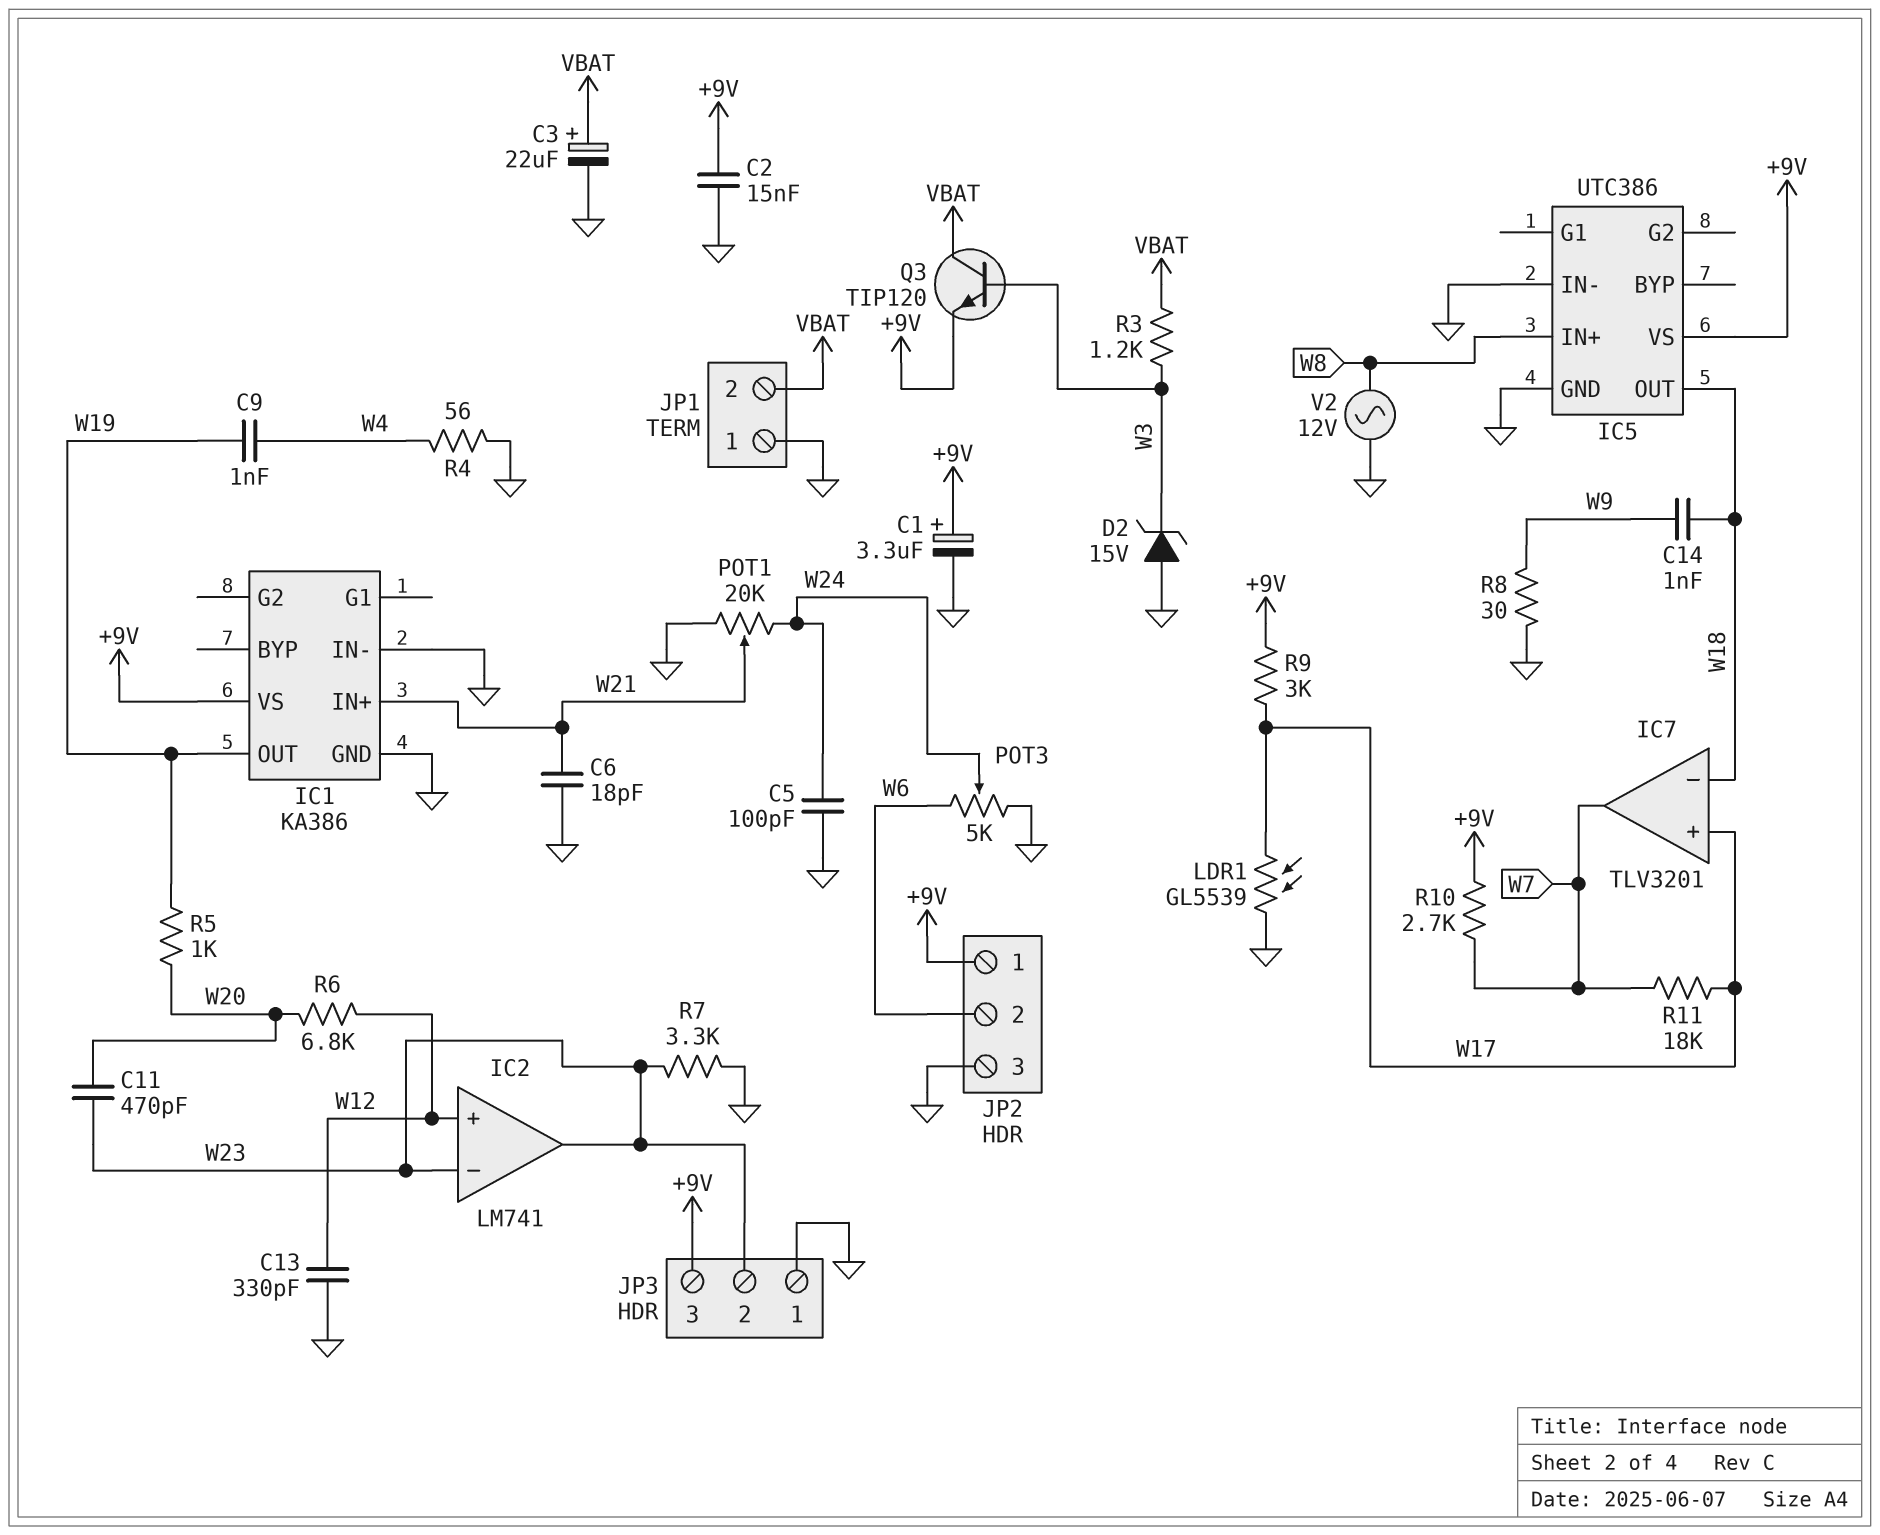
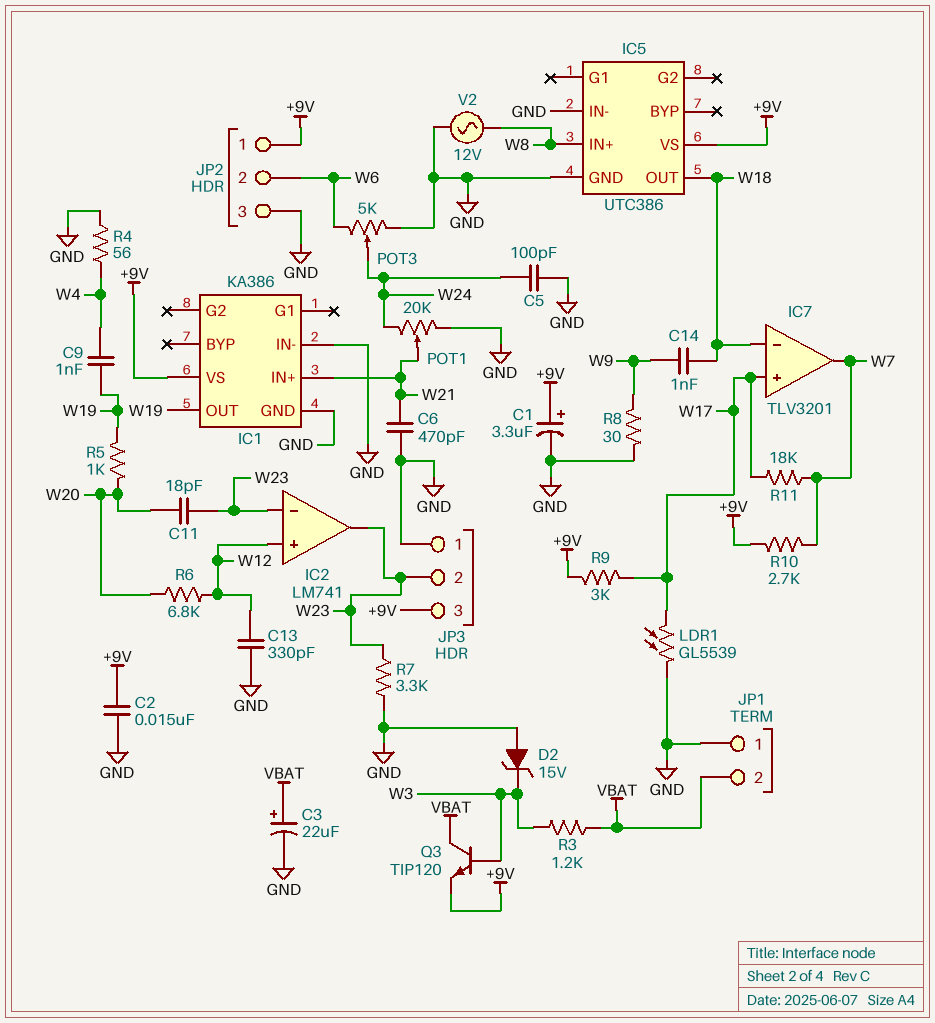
C6: 18pF (GND, W21) -> 470pF (GND, W21)
C11: 470pF (W20, W23) -> 18pF (W20, W23)

